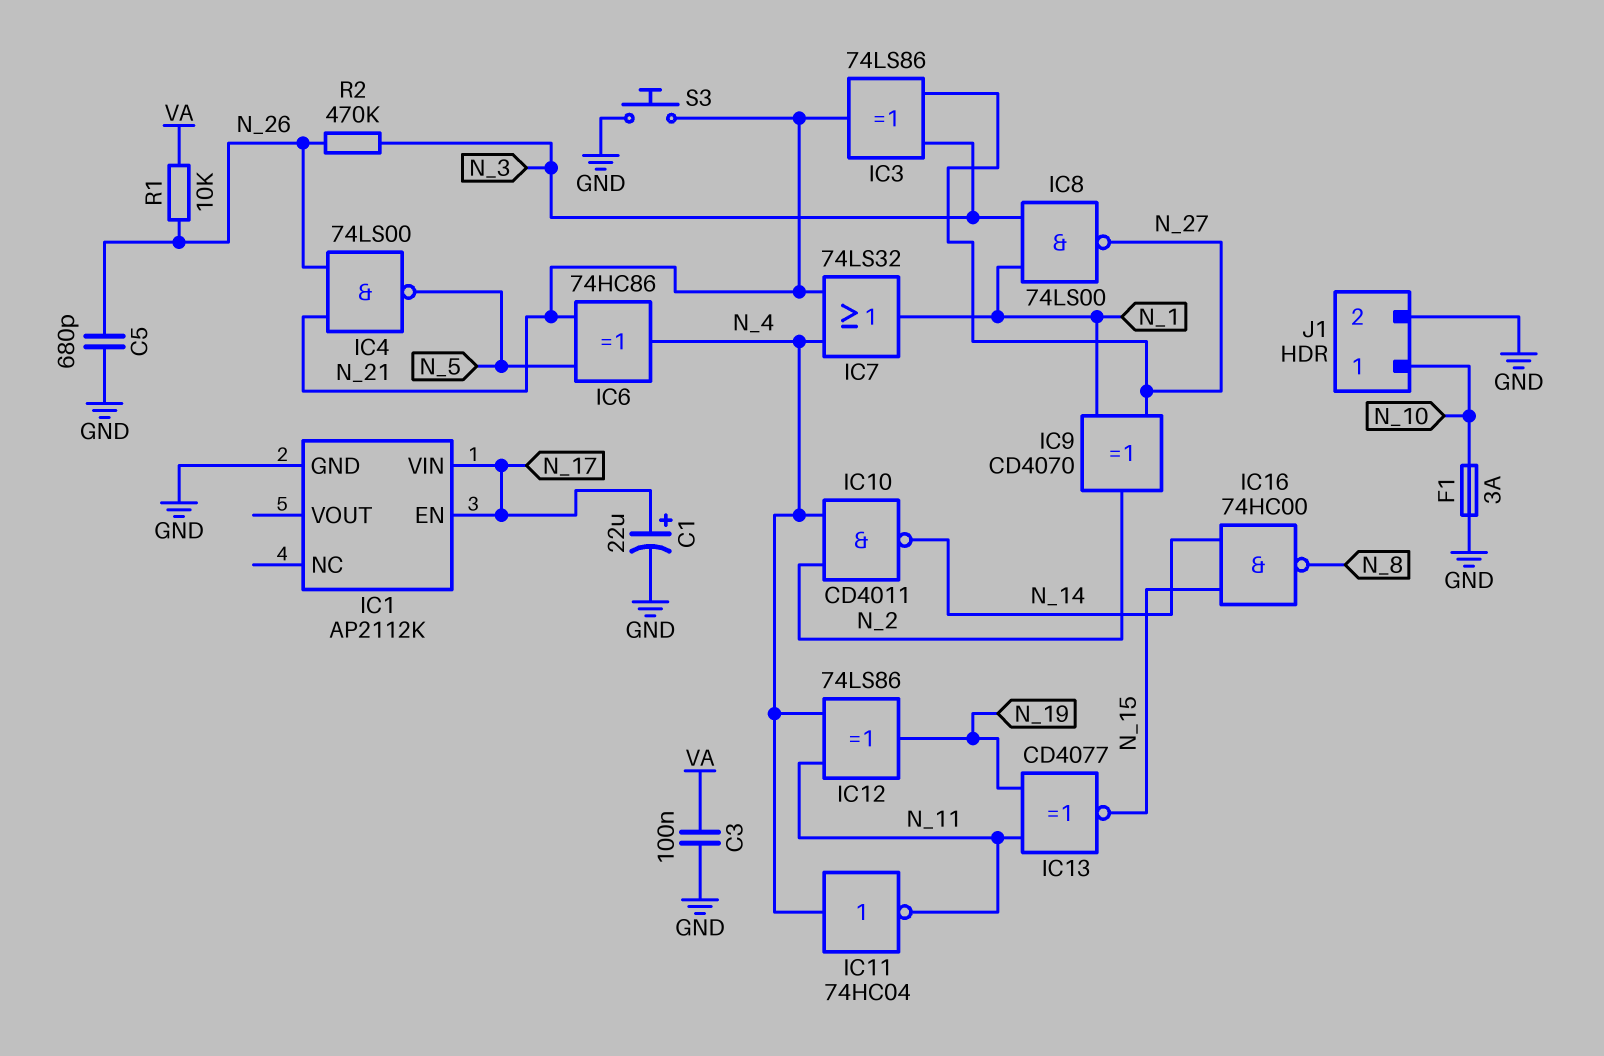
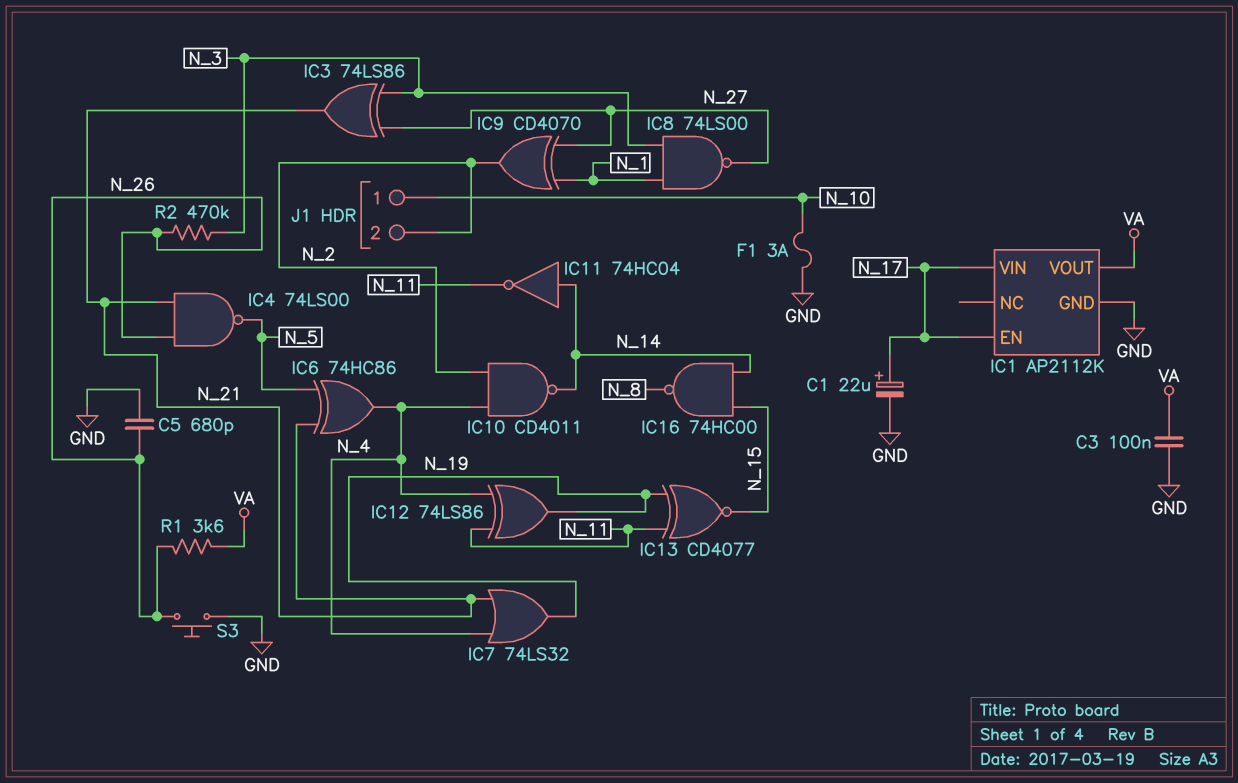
IC1 pin VOUT: none -> VA
IC7: OR 74LS32 (in N_4, in N_21, out N_1) -> OR 74LS32 (in N_4, in N_21, out N_19)
IC11: NOT 74HC04 (in N_4, out N_11) -> NOT 74HC04 (in N_14, out N_11)
J1 pin 2: GND -> N_2
R1: 10k (N_26, VA) -> 3.6k (N_26, VA)
S3: button (GND, N_21) -> button (GND, N_26)

